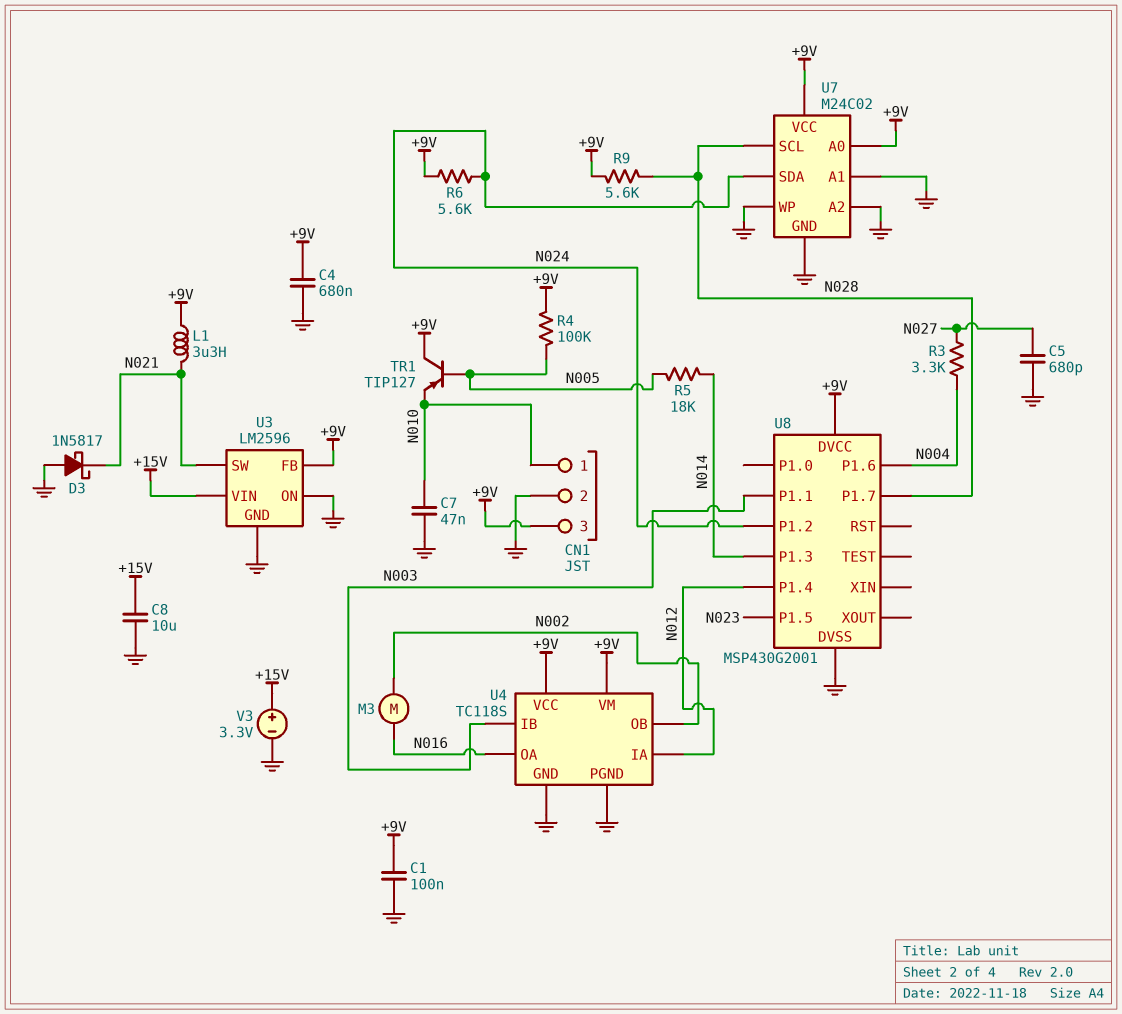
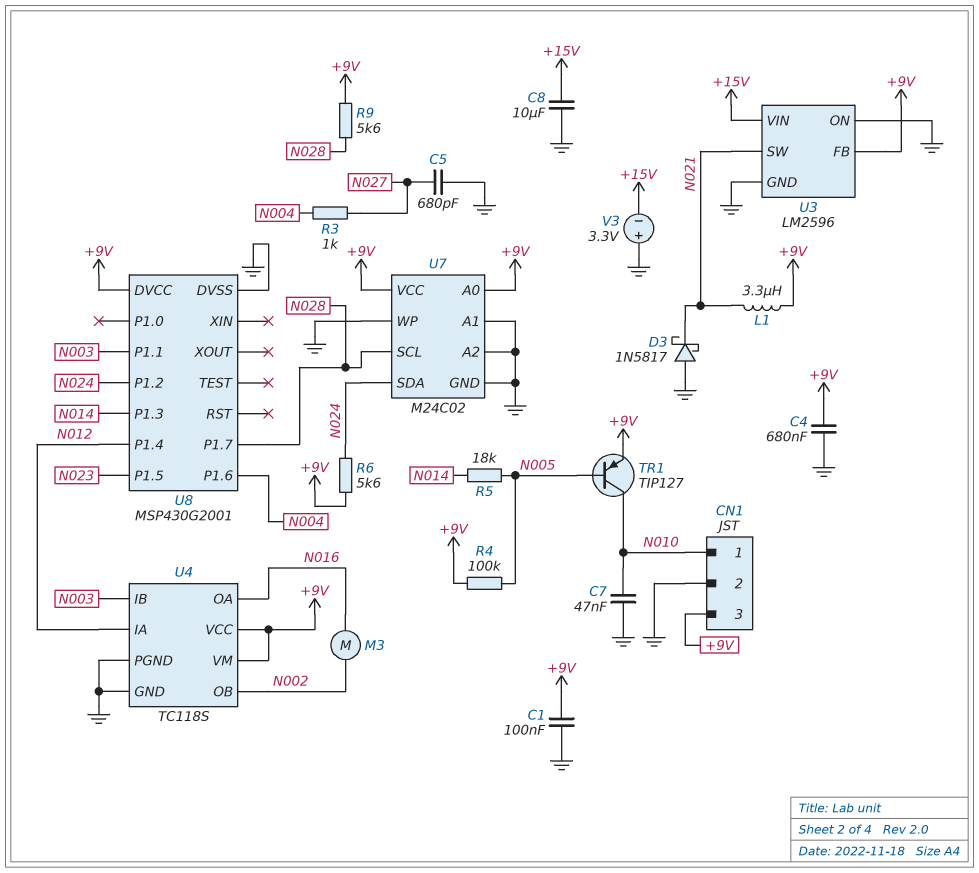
R3: 3.3k (N004, N027) -> 1k (N004, N027)
TR1: PNP TIP127 (B N005, C +9V, E N010) -> PNP TIP127 (B N005, C N010, E +9V)
V3: 3.3V (plus +15V, minus GND) -> 3.3V (plus GND, minus +15V)

